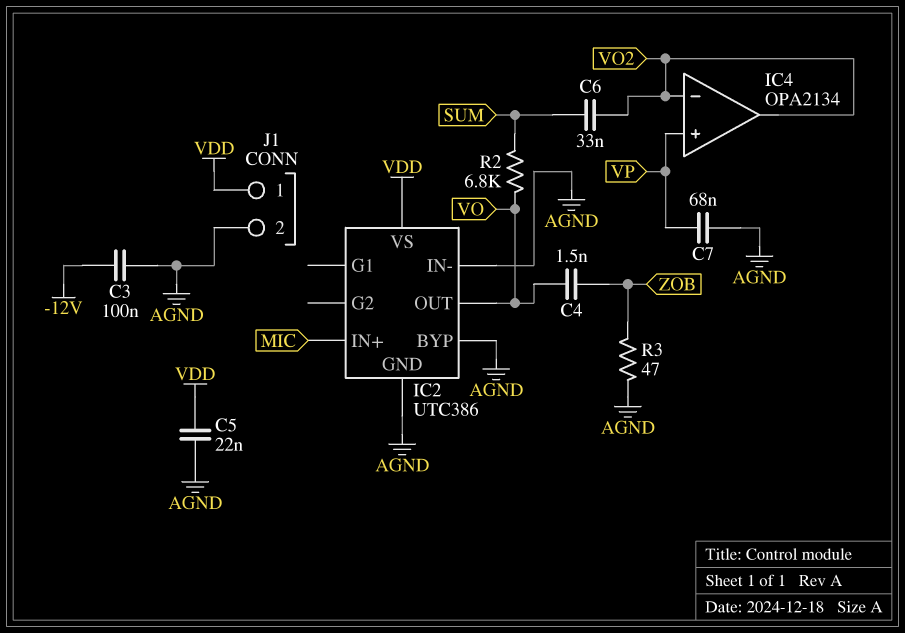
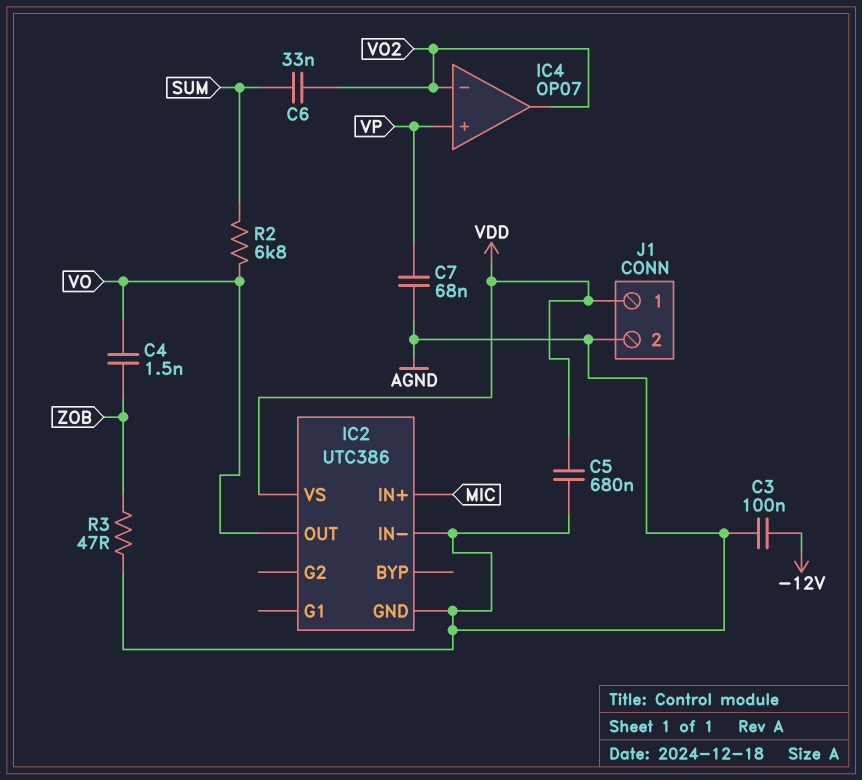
C5: 22nF (AGND, VDD) -> 680nF (AGND, VDD)
IC2 pin BYP: AGND -> none
IC4: OPA2134 -> OP07

